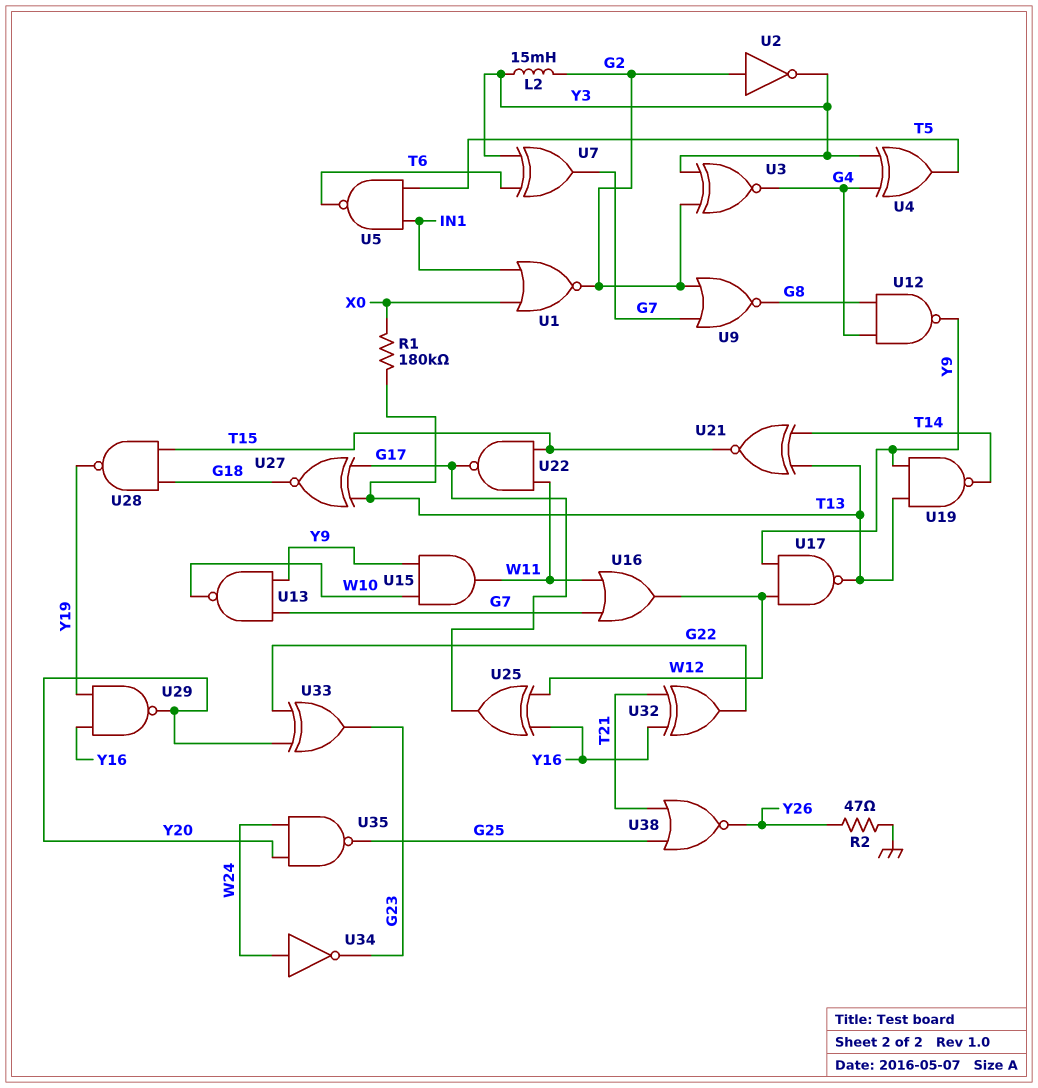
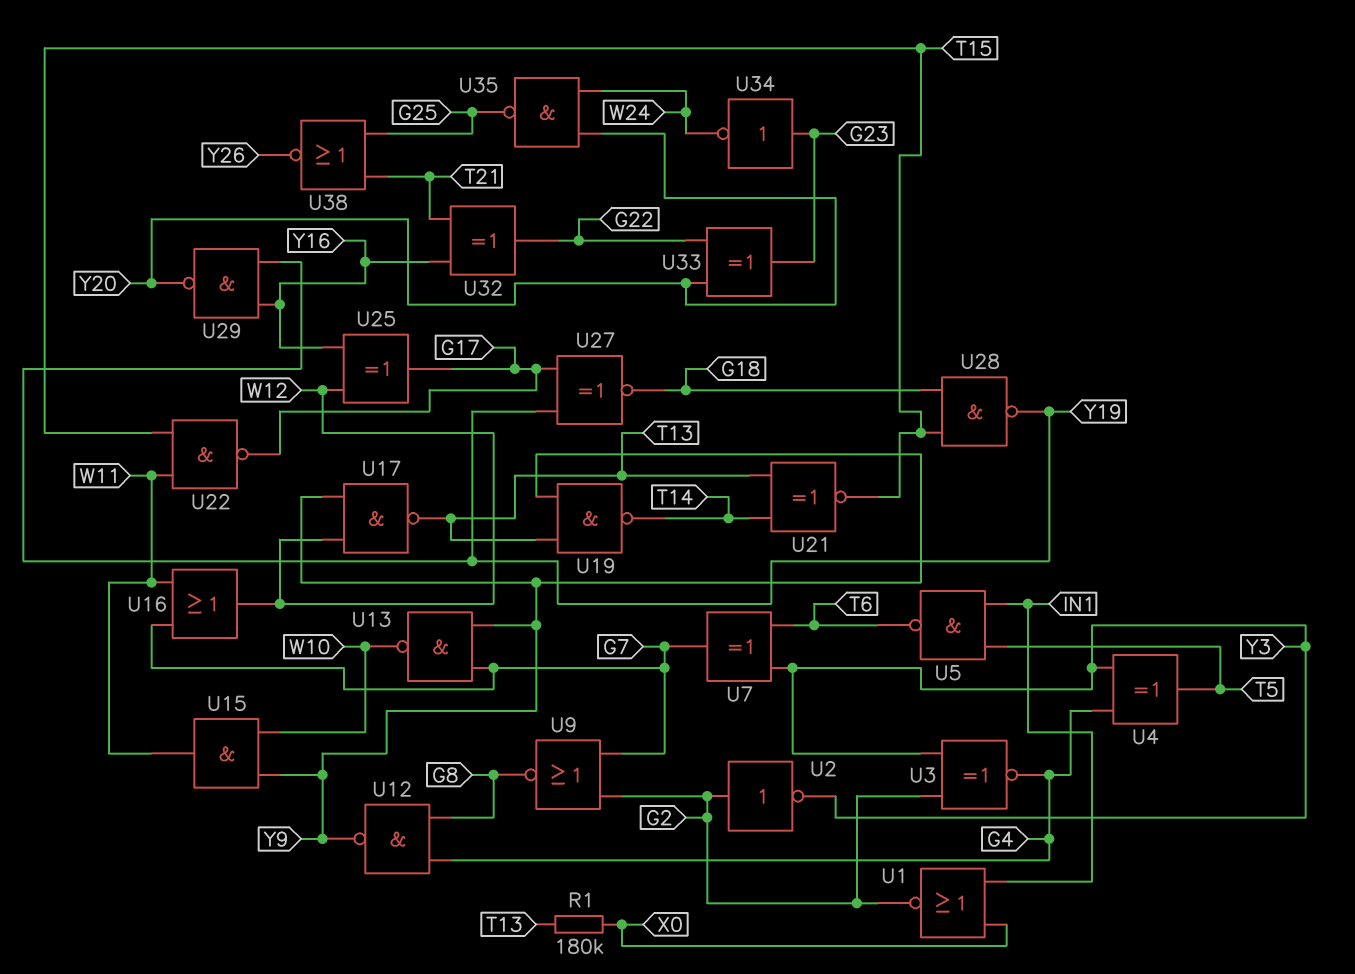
L2: 15mH (G2, Y3) -> none
R2: 47 (GND, Y26) -> none
U27: XNOR (in G17, in T13, out G18) -> XNOR (in G17, in Y19, out G18)
U34: NOT (in W24, out G23) -> NOT (in G23, out W24)

